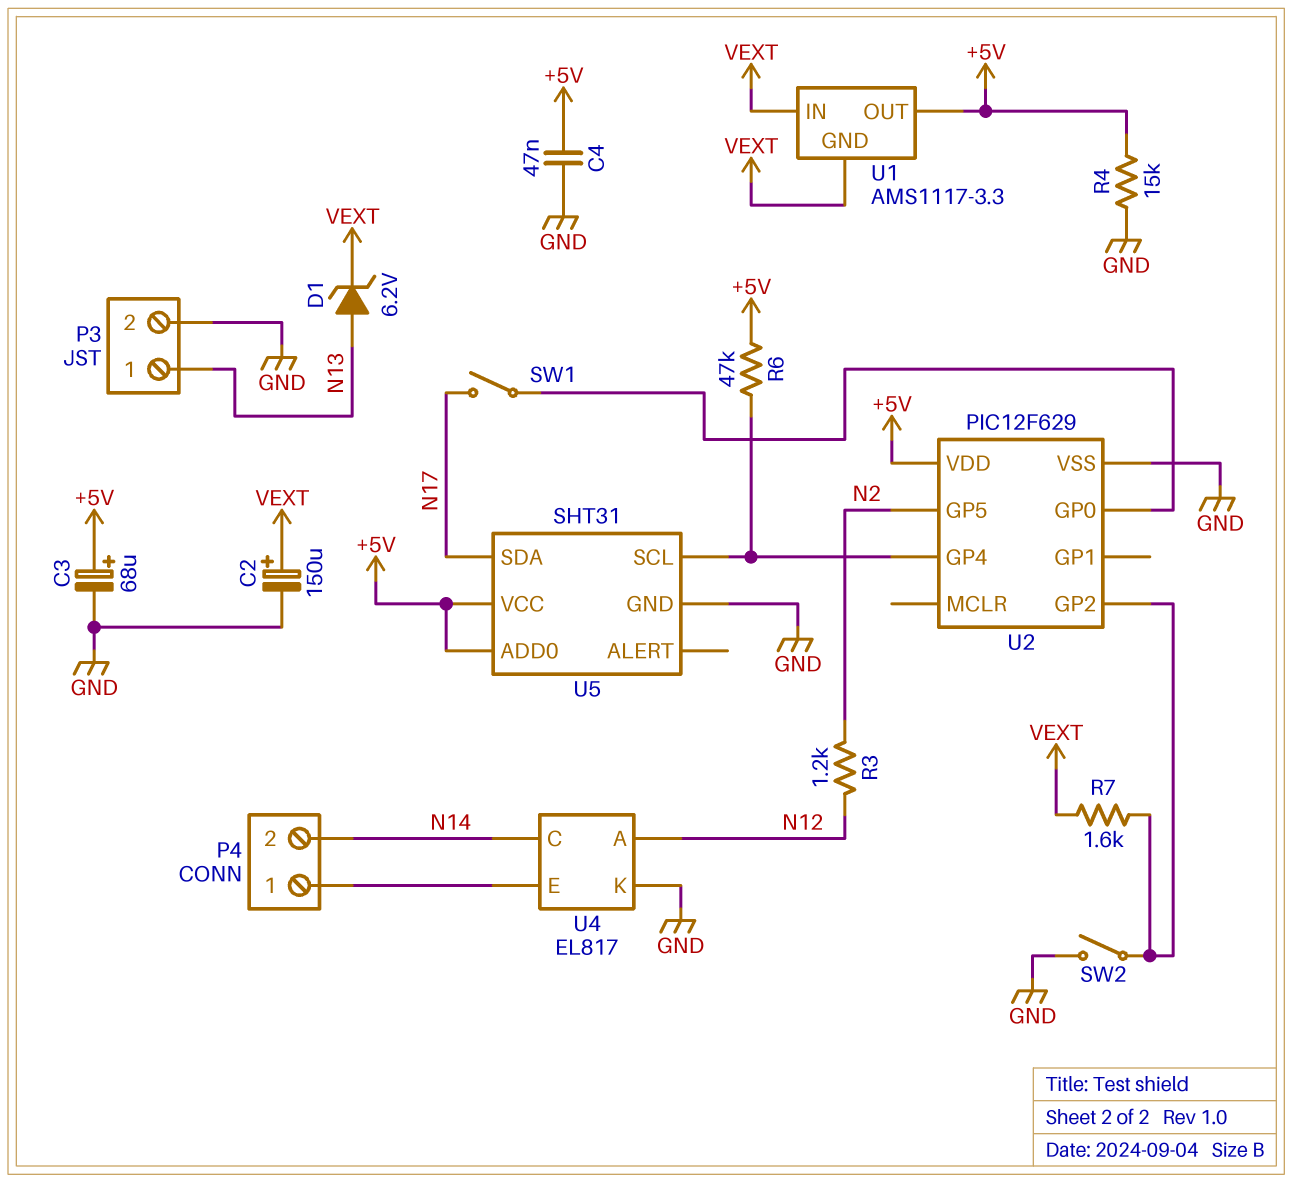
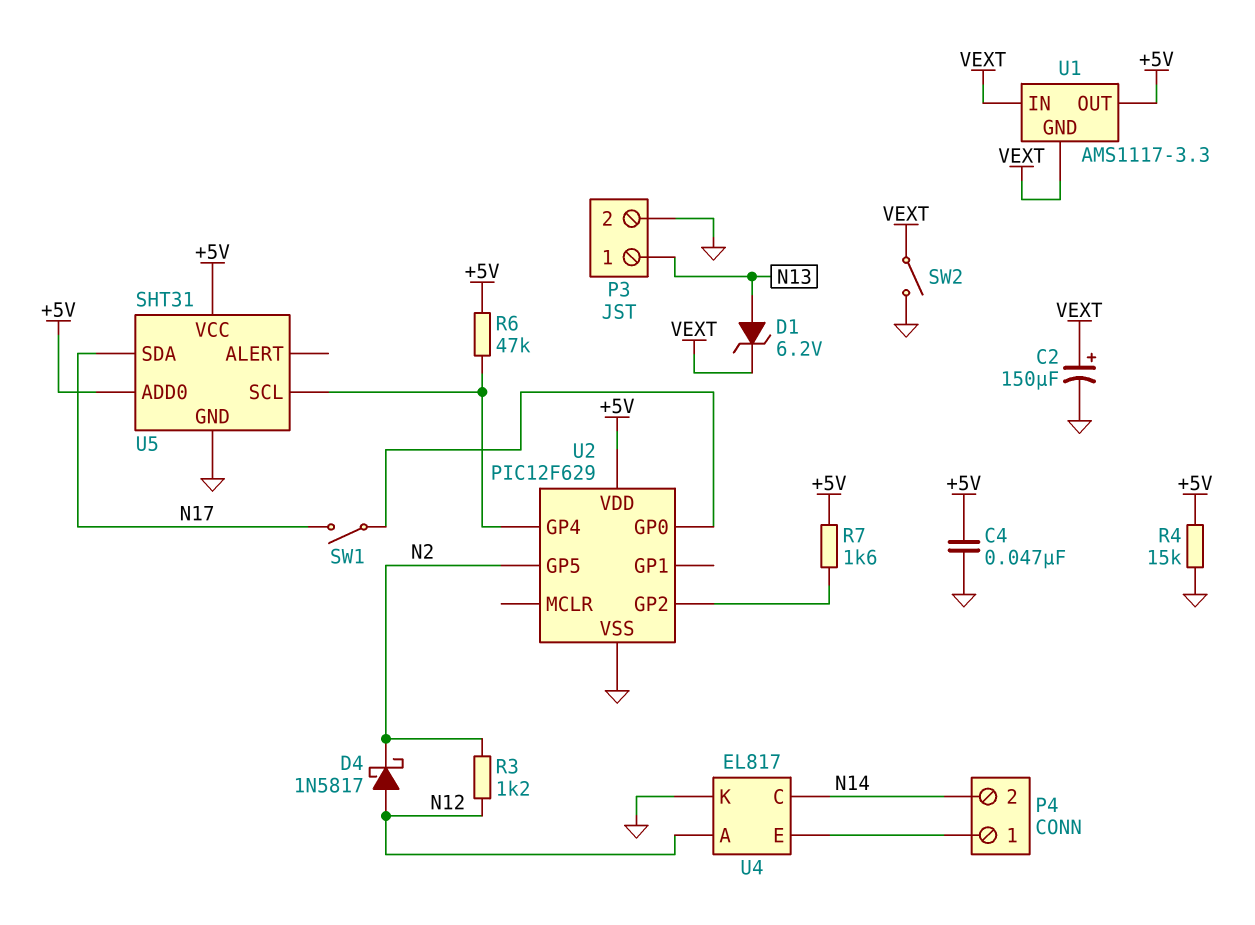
C3: 68uF (plus +5V, minus GND) -> none
D4: none -> schottky 1N5817 (A N12, K N2)
R7: 1.6k (U2/GP2, VEXT) -> 1.6k (+5V, U2/GP2)
SW2: switch (GND, U2/GP2) -> switch (GND, VEXT)

